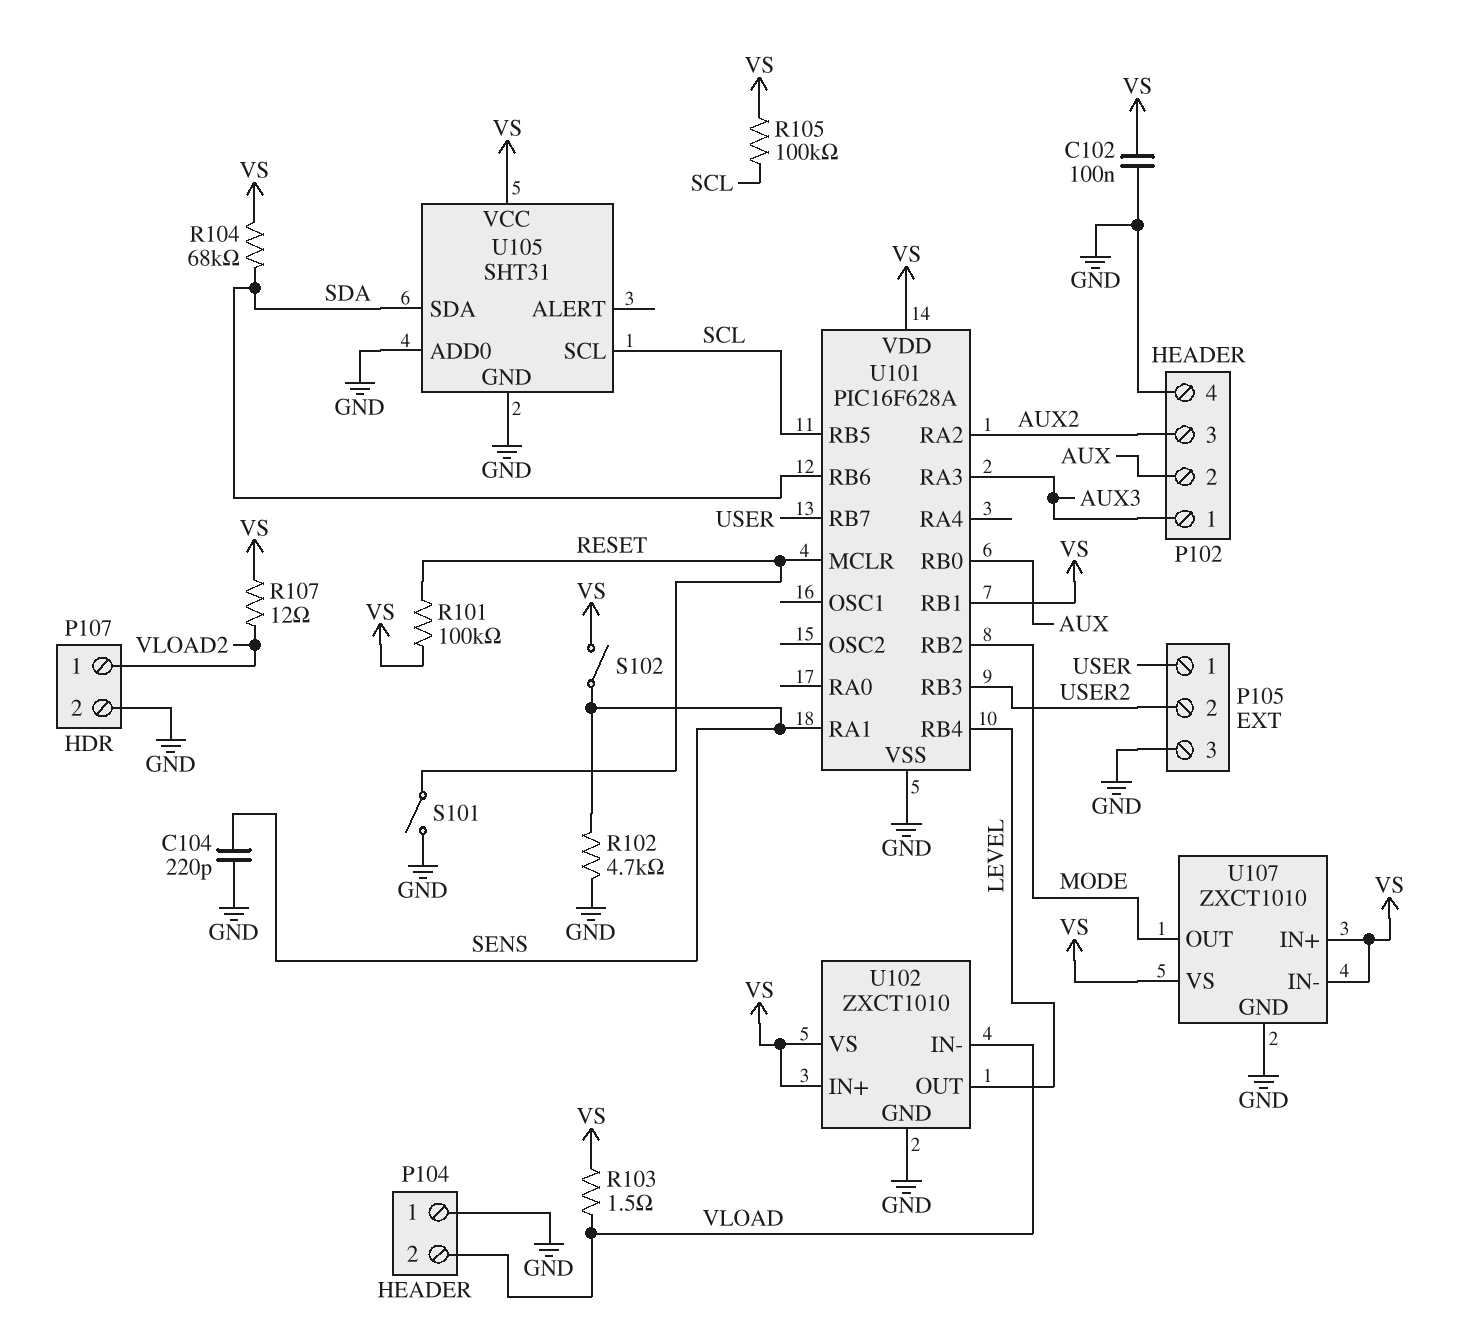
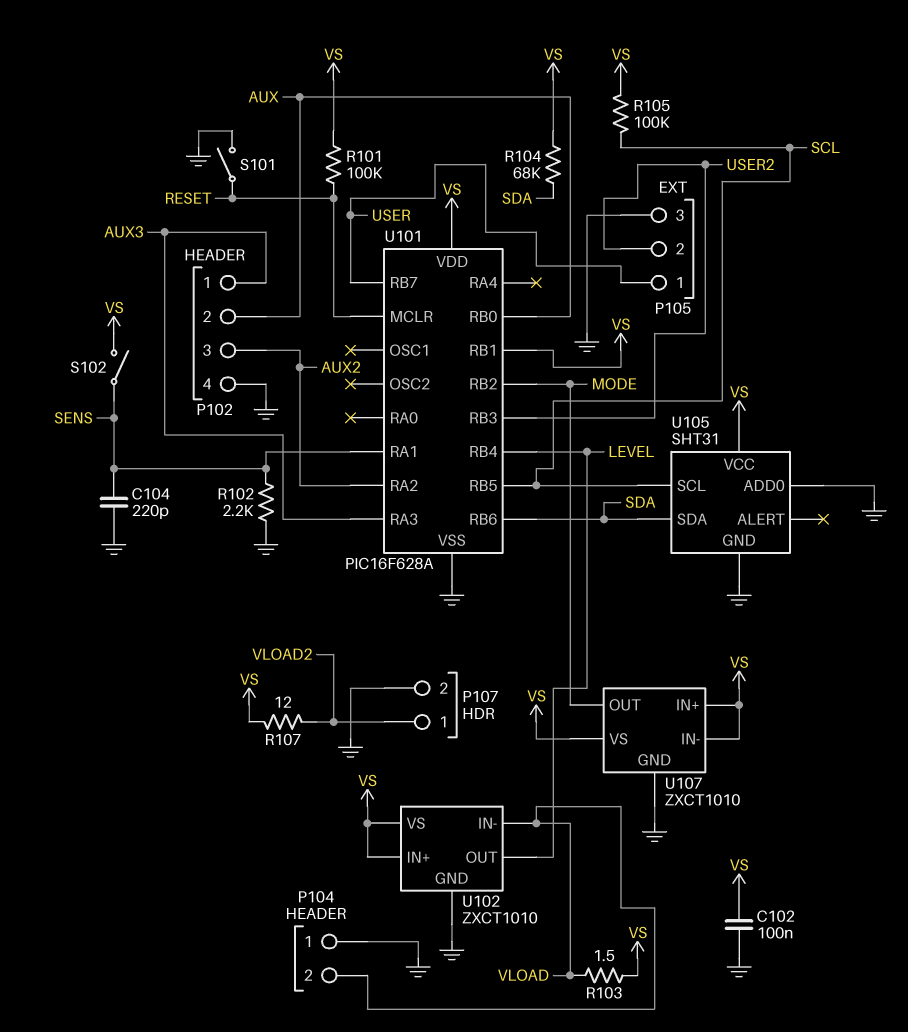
R102: 4.7k (GND, SENS) -> 2.2k (GND, SENS)

